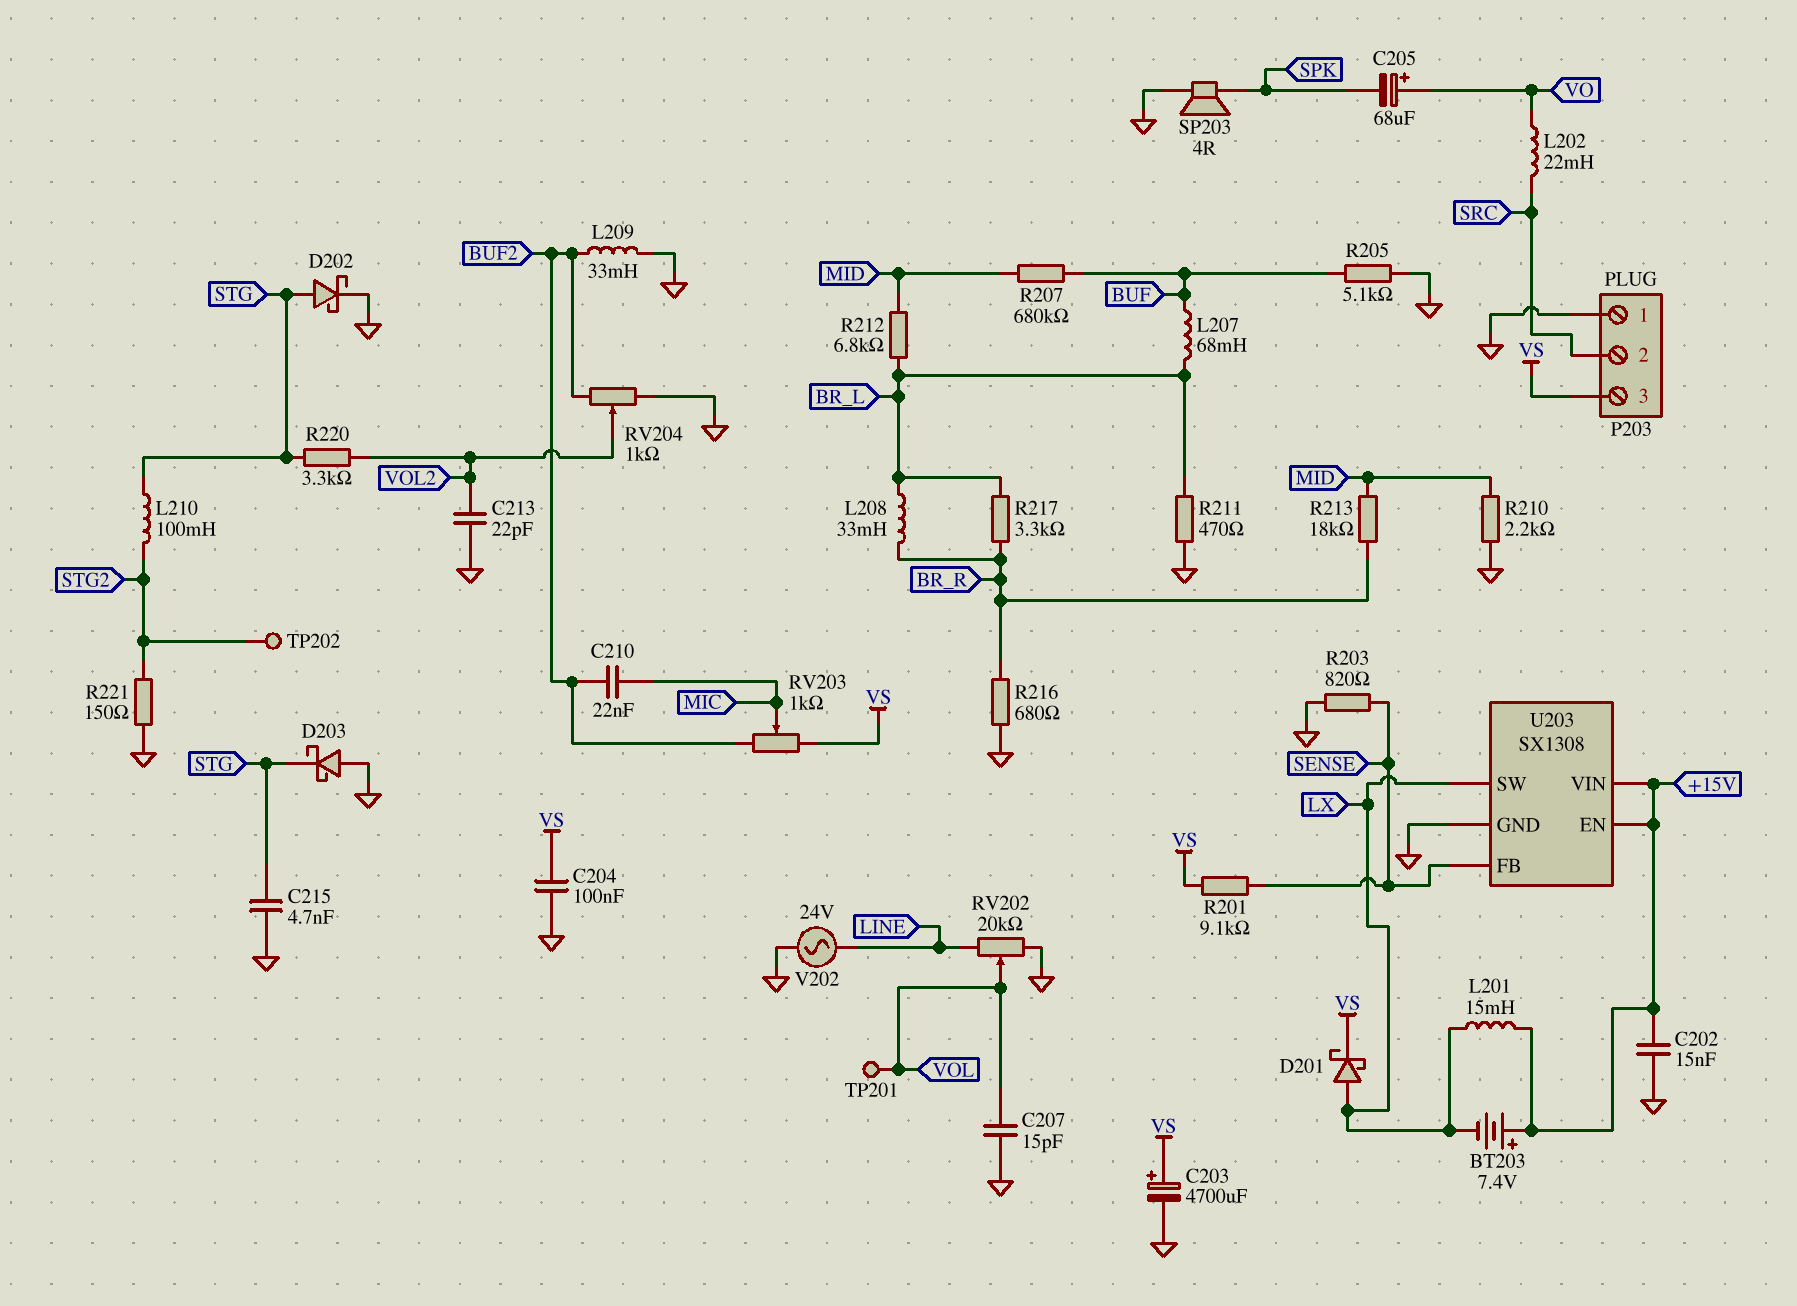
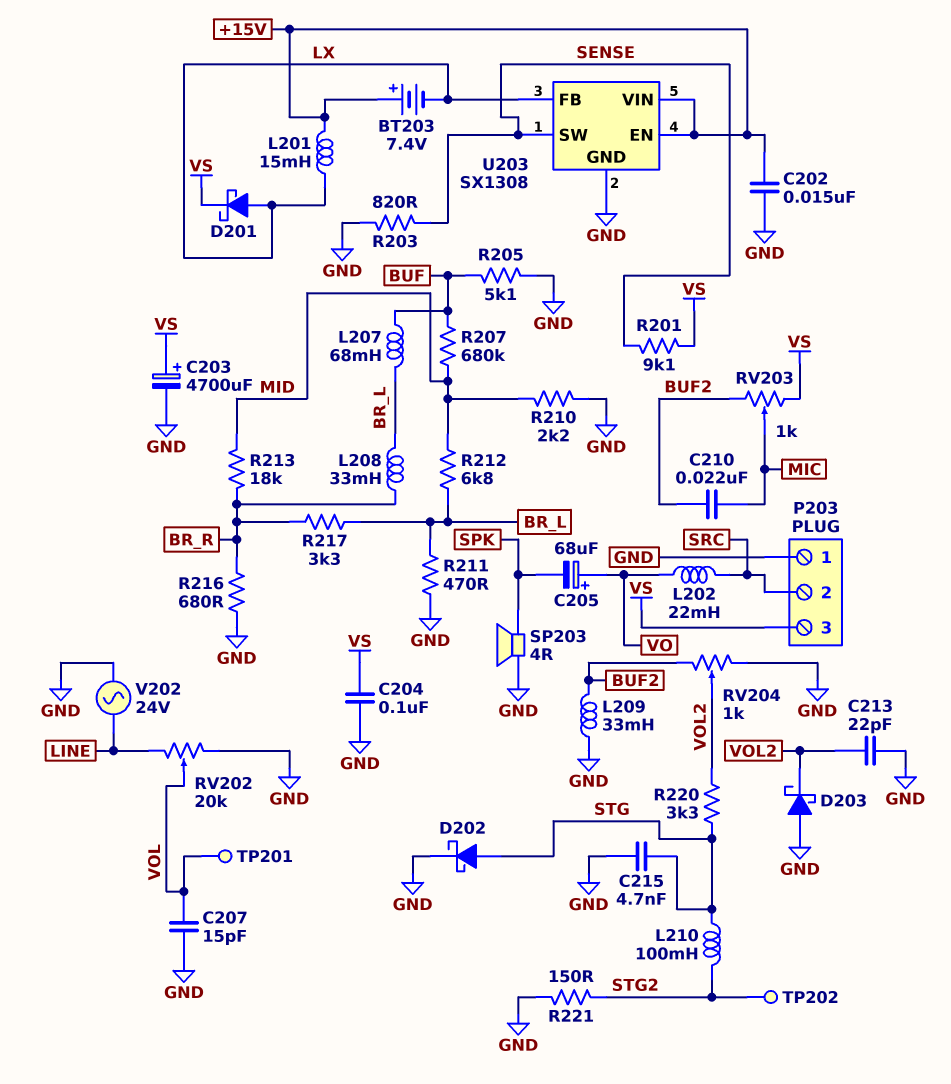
D203: schottky (A GND, K STG) -> schottky (A GND, K VOL2)
U203 pin FB: SENSE -> LX
U203 pin SW: LX -> SENSE

